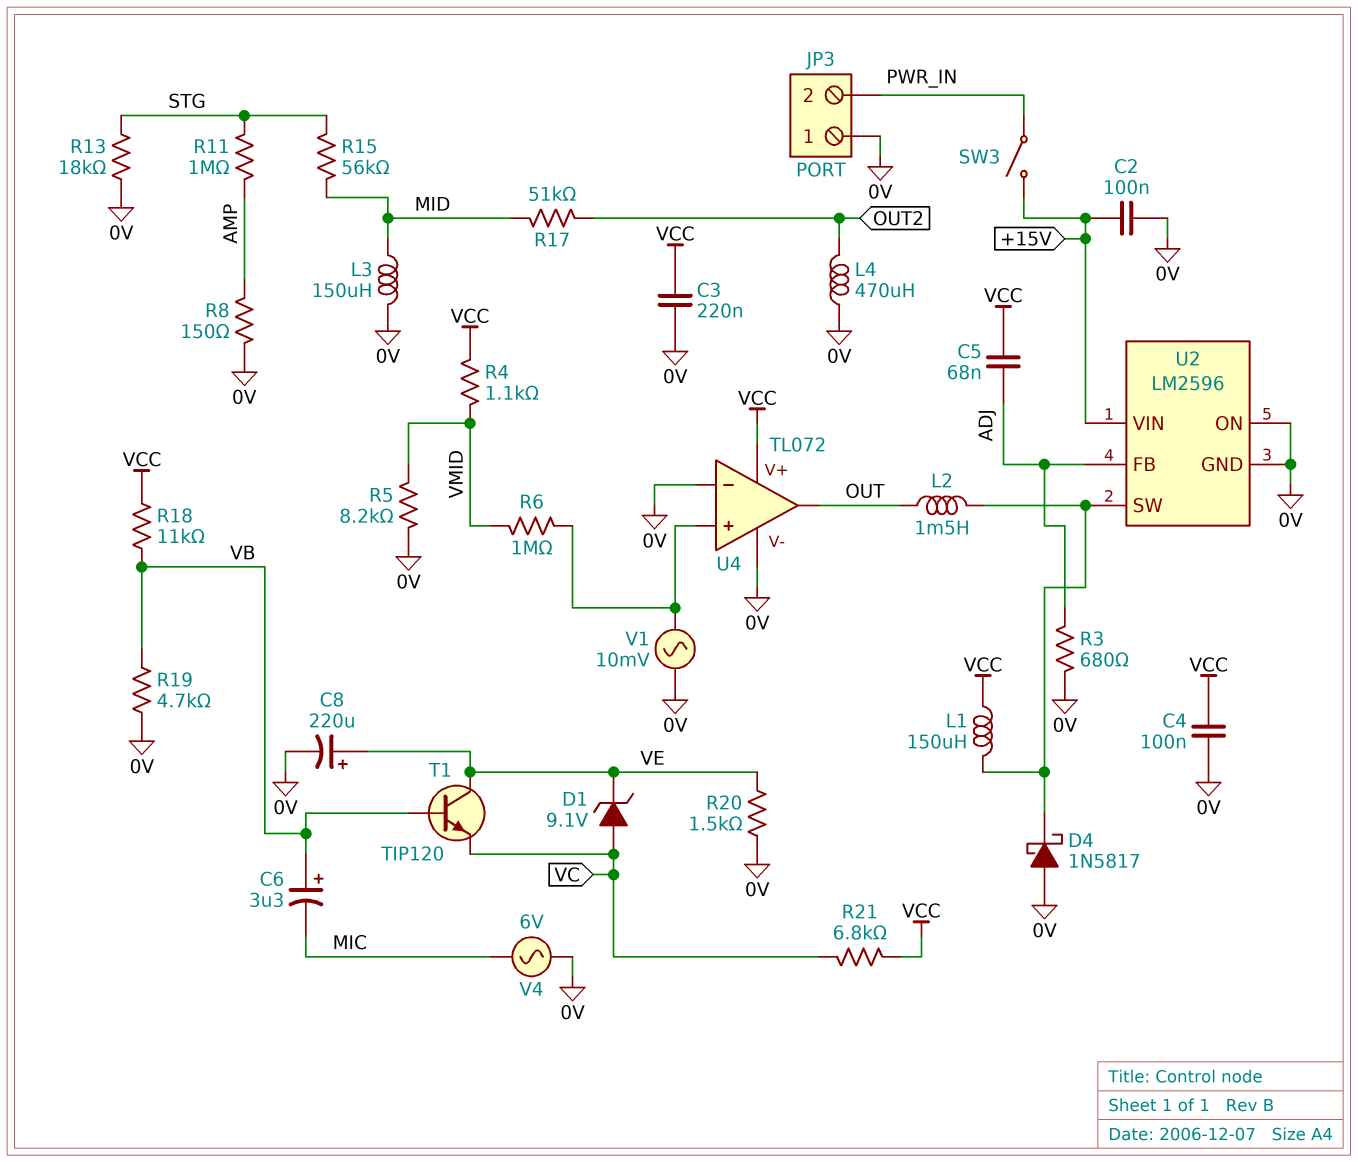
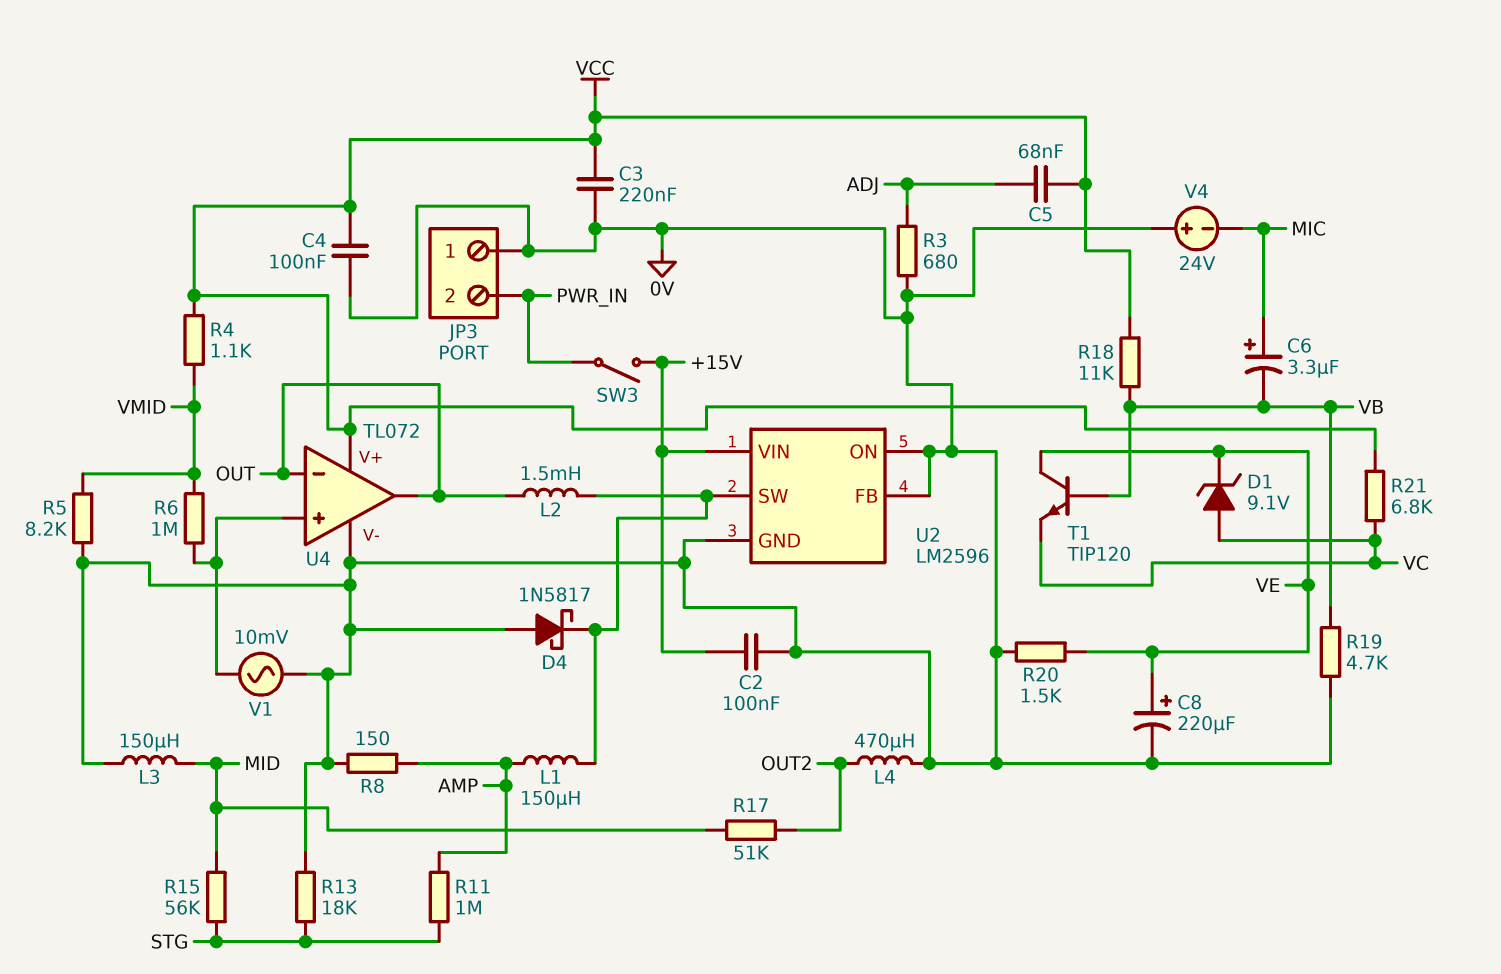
C6: 3.3uF (plus VB, minus MIC) -> 3.3uF (plus MIC, minus VB)
L1: 150uH (U2/SW, VCC) -> 150uH (AMP, U2/SW)
U2 pin FB: ADJ -> 0V
U4 pin in-: 0V -> OUT
V4: AC 6V (0V, MIC) -> 24V (plus 0V, minus MIC)

